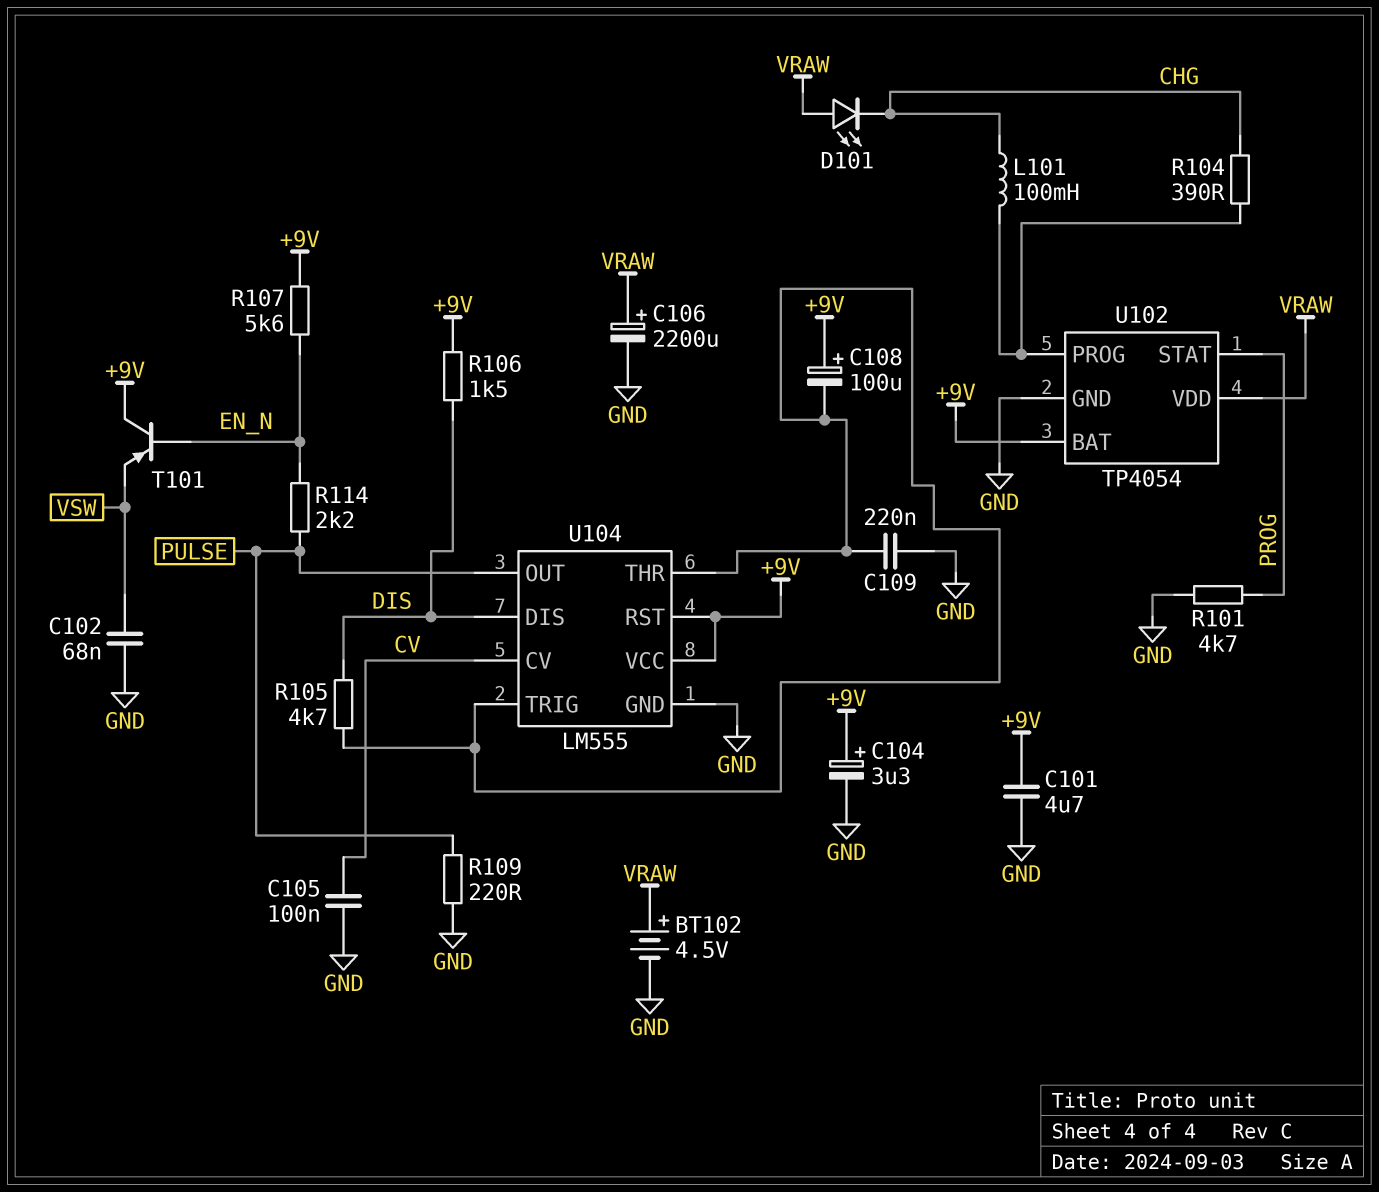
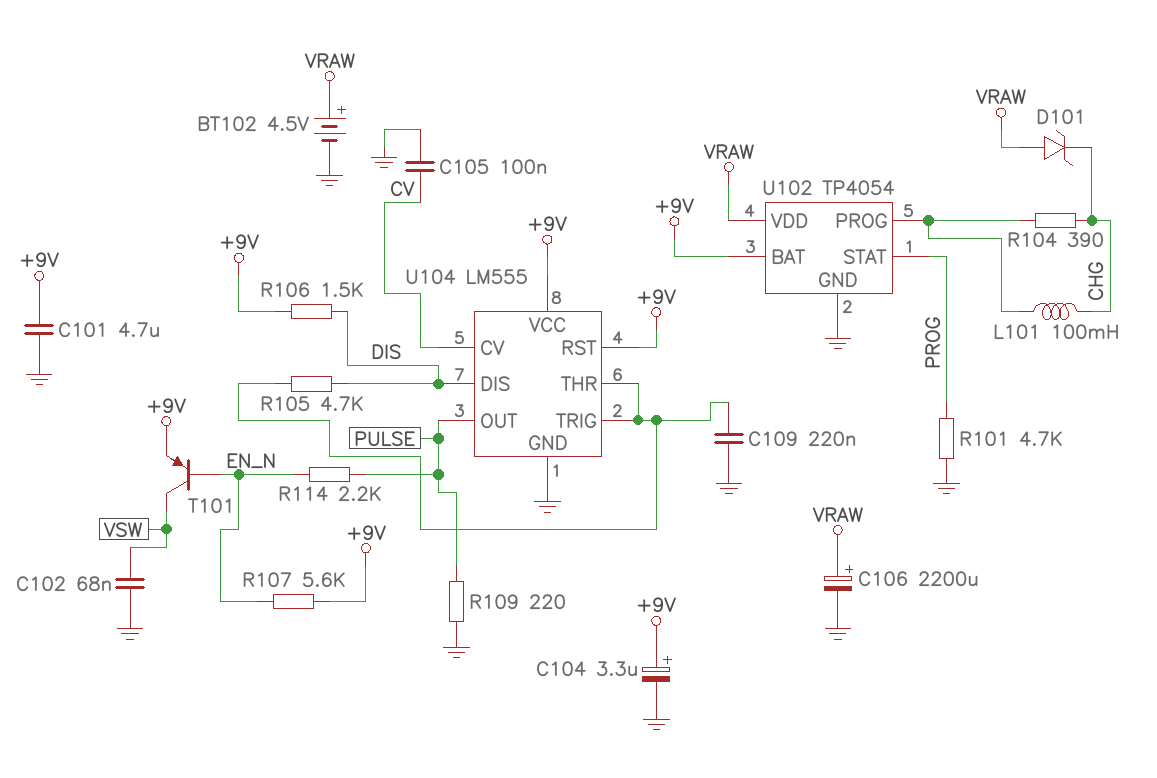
C108: 100uF (plus +9V, minus U104/THR) -> none
D101: LED (A VRAW, K CHG) -> zener (A VRAW, K CHG)
T101: PNP (B EN_N, C +9V, E VSW) -> PNP (B EN_N, C VSW, E +9V)

